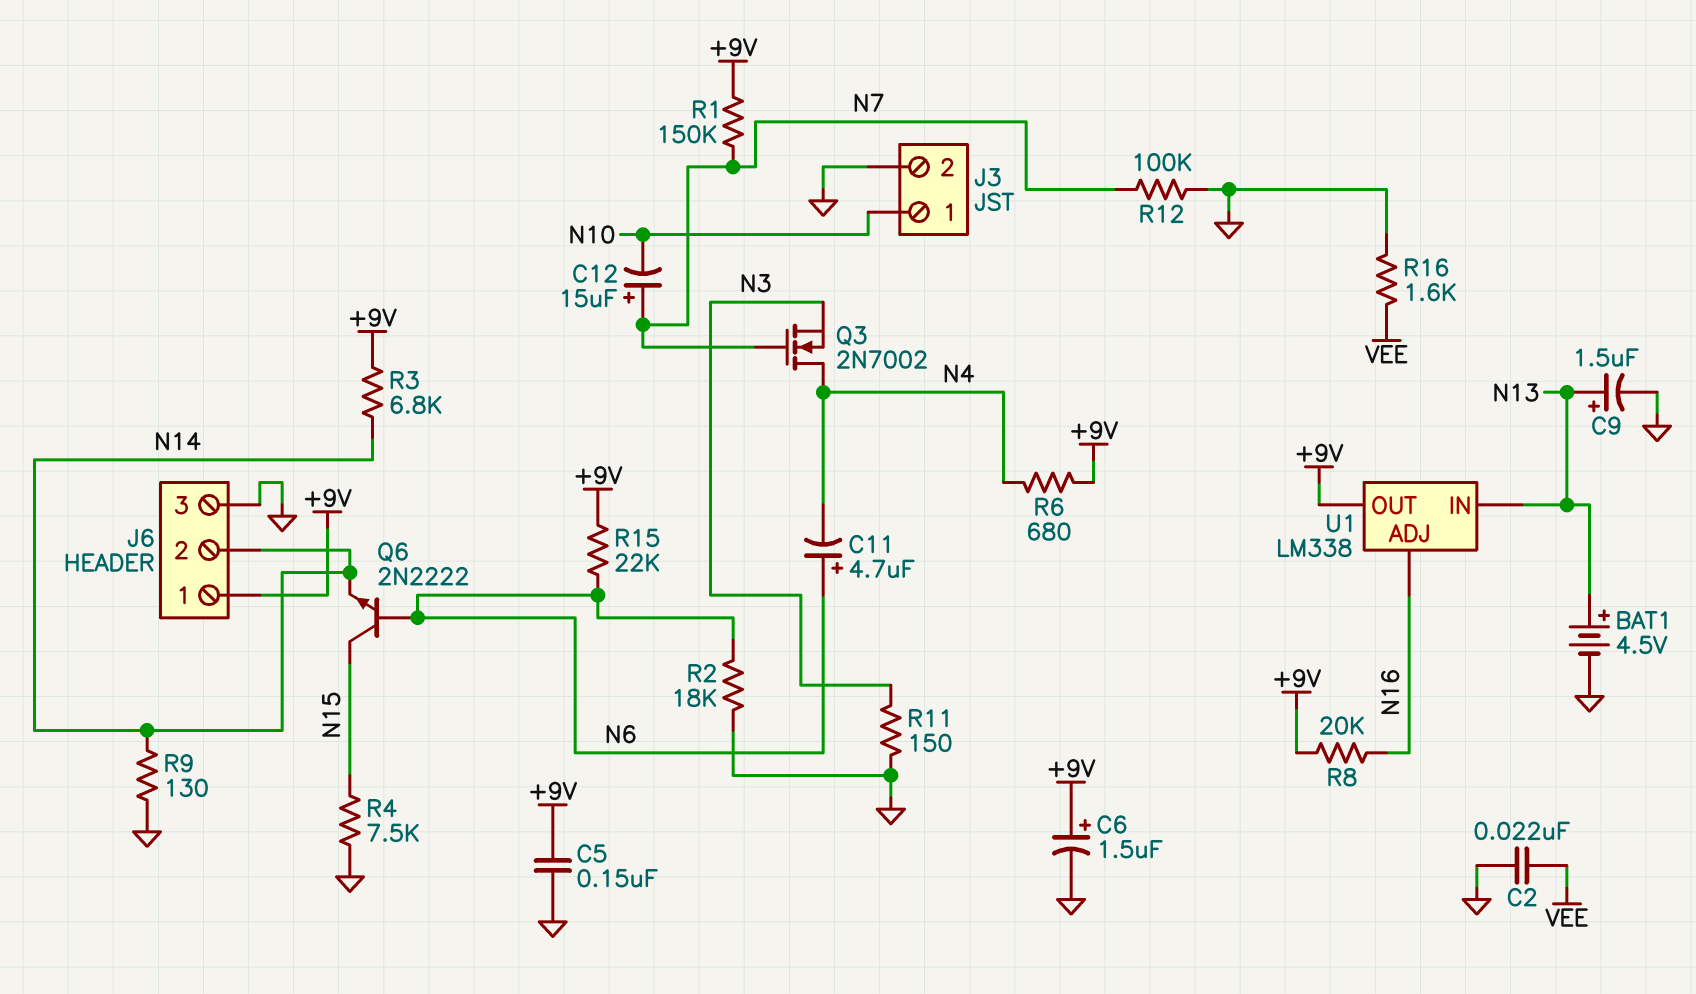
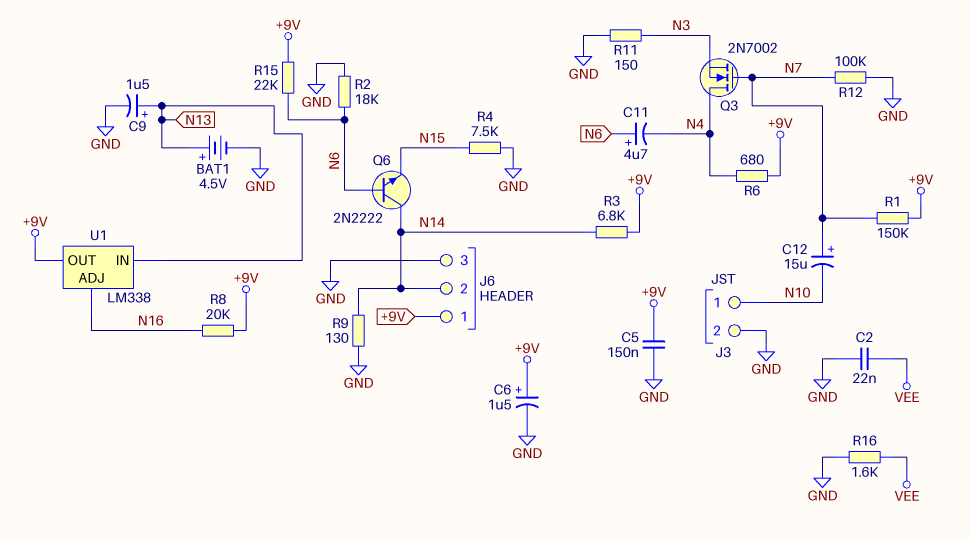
Q6: NPN 2N2222 (B N6, C N15, E N14) -> NPN 2N2222 (B N6, C N14, E N15)

